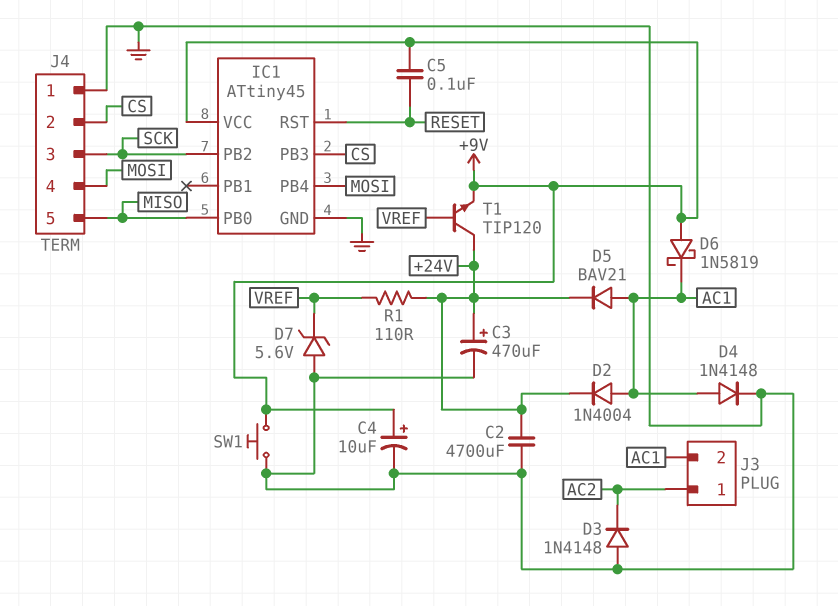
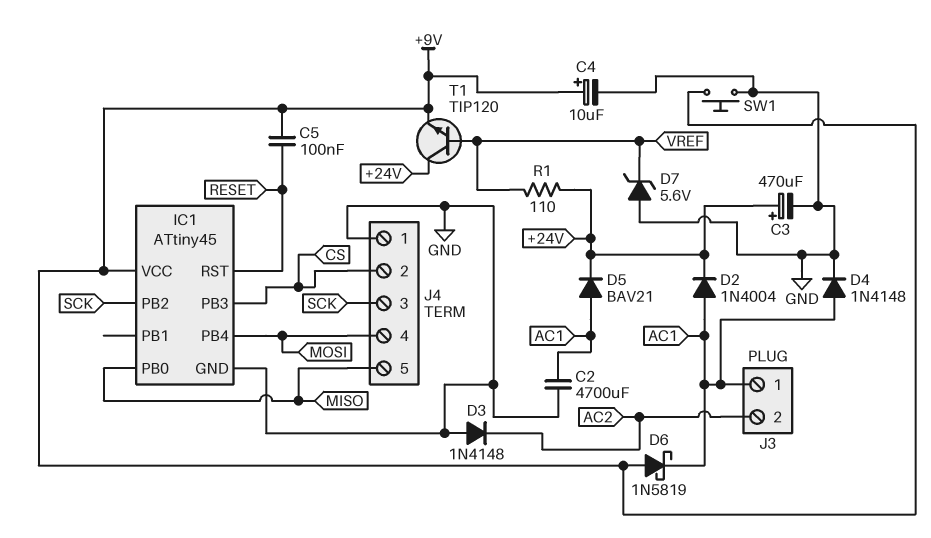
C2: 4700uF (+24V, GND) -> 4700uF (AC1, GND)
J3 pin 1: AC2 -> AC1
J3 pin 2: AC1 -> AC2

